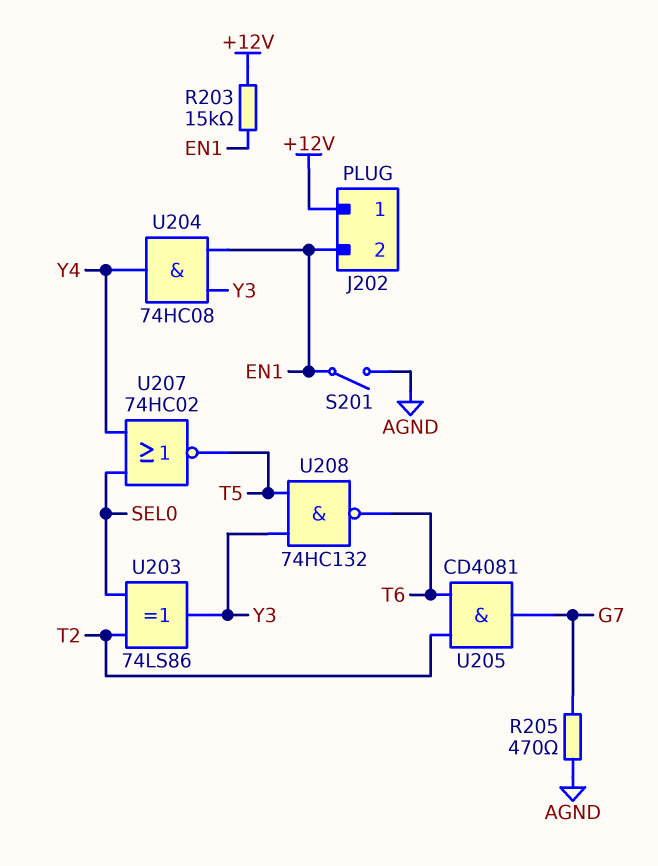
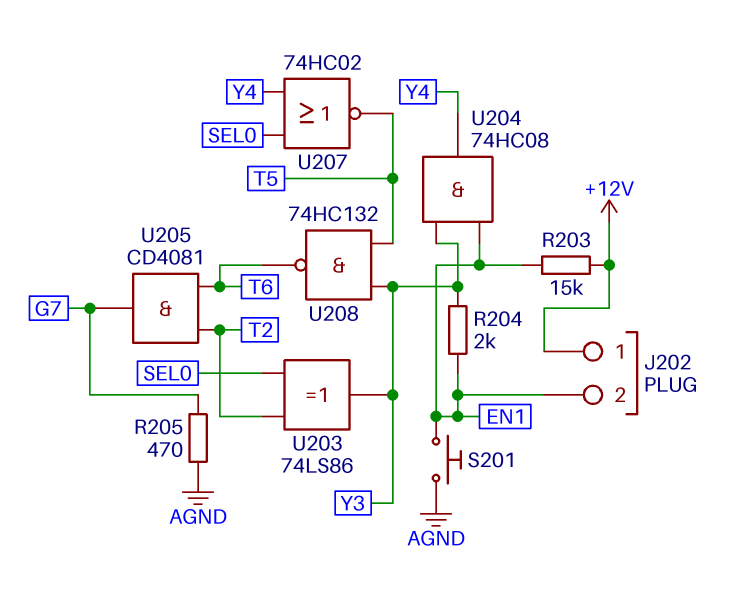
R204: none -> 2k (EN1, Y3)
S201: switch (AGND, EN1) -> button (AGND, EN1)

